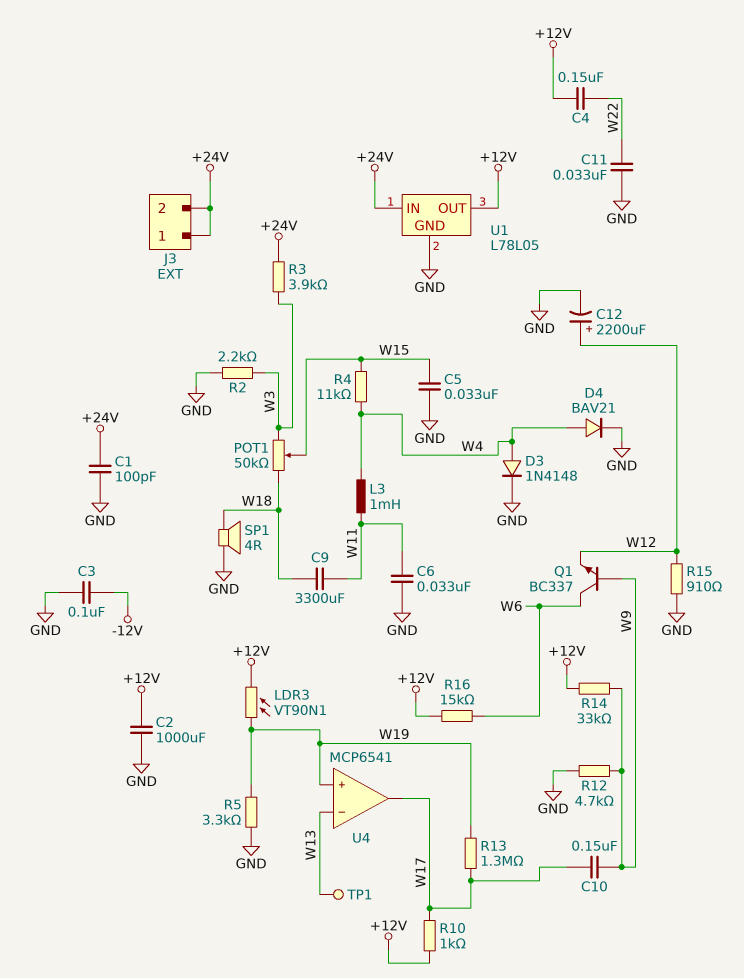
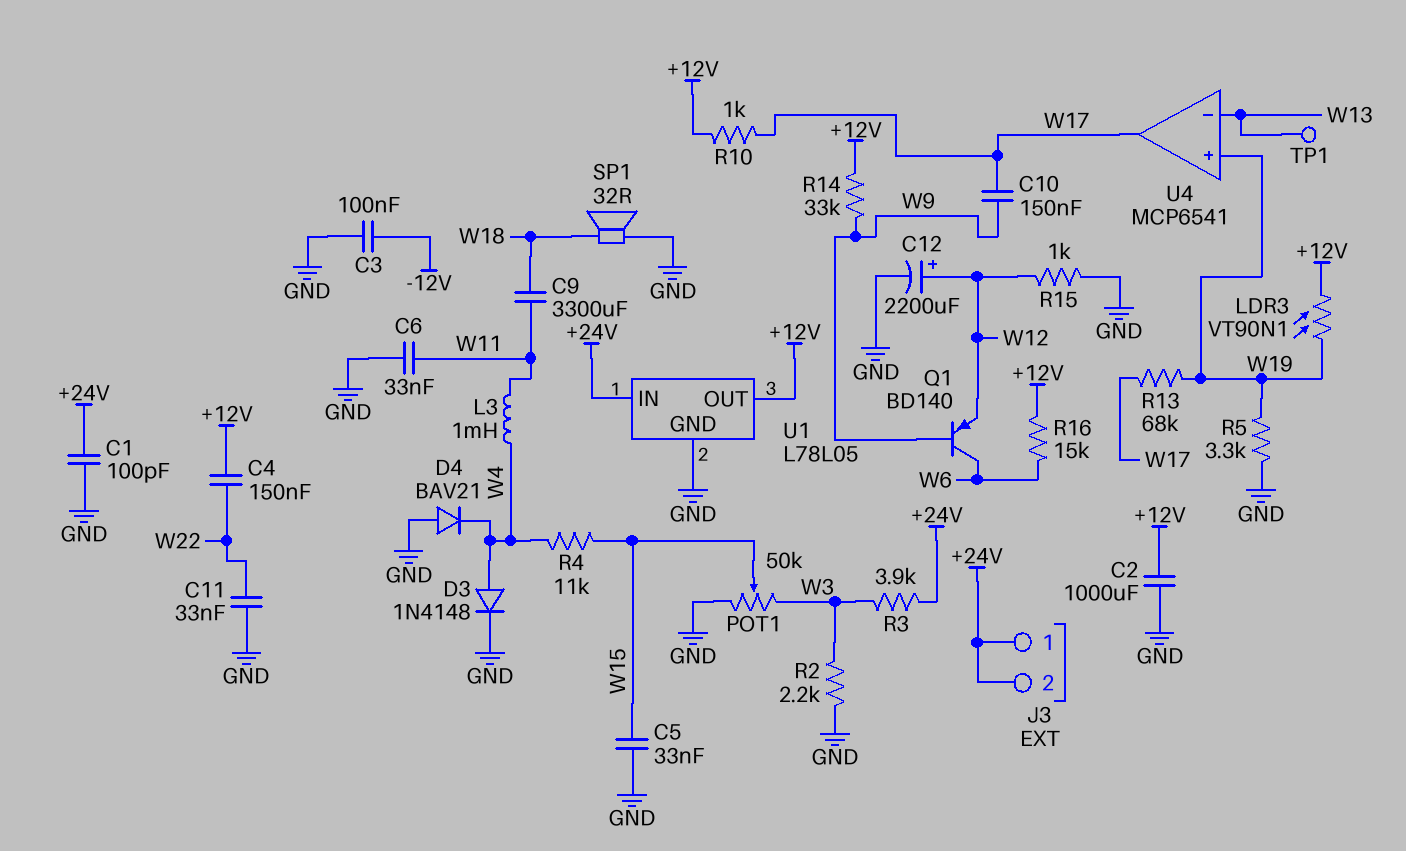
D4: diode BAV21 (A W4, K GND) -> diode BAV21 (A GND, K W4)
POT1: 50k (W3, W18, wiper W15) -> 50k (GND, W3, wiper W15)
Q1: NPN BC337 (B W9, C W6, E W12) -> PNP BD140 (B W9, C W6, E W12)
R12: 4.7k (GND, W9) -> none
R13: 1.3M (W17, W19) -> 68k (W17, W19)
R15: 910 (GND, W12) -> 1k (GND, W12)
SP1: speaker 4R (GND, W18) -> speaker 32R (GND, W18)

